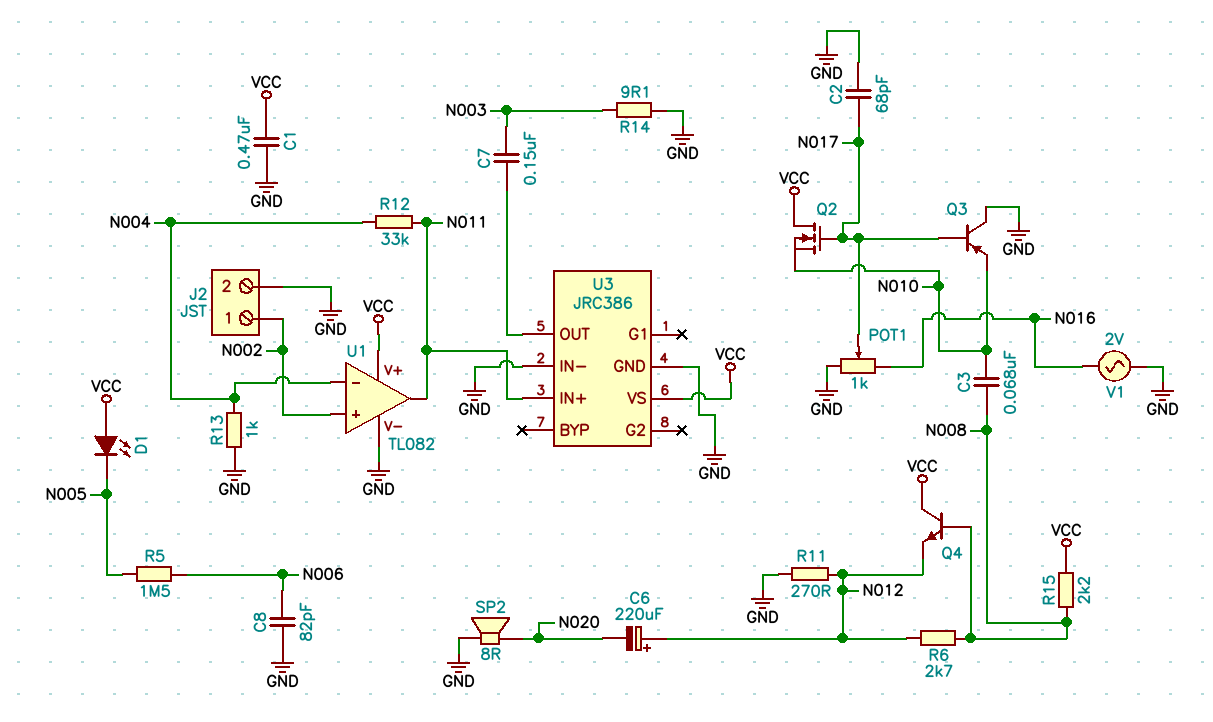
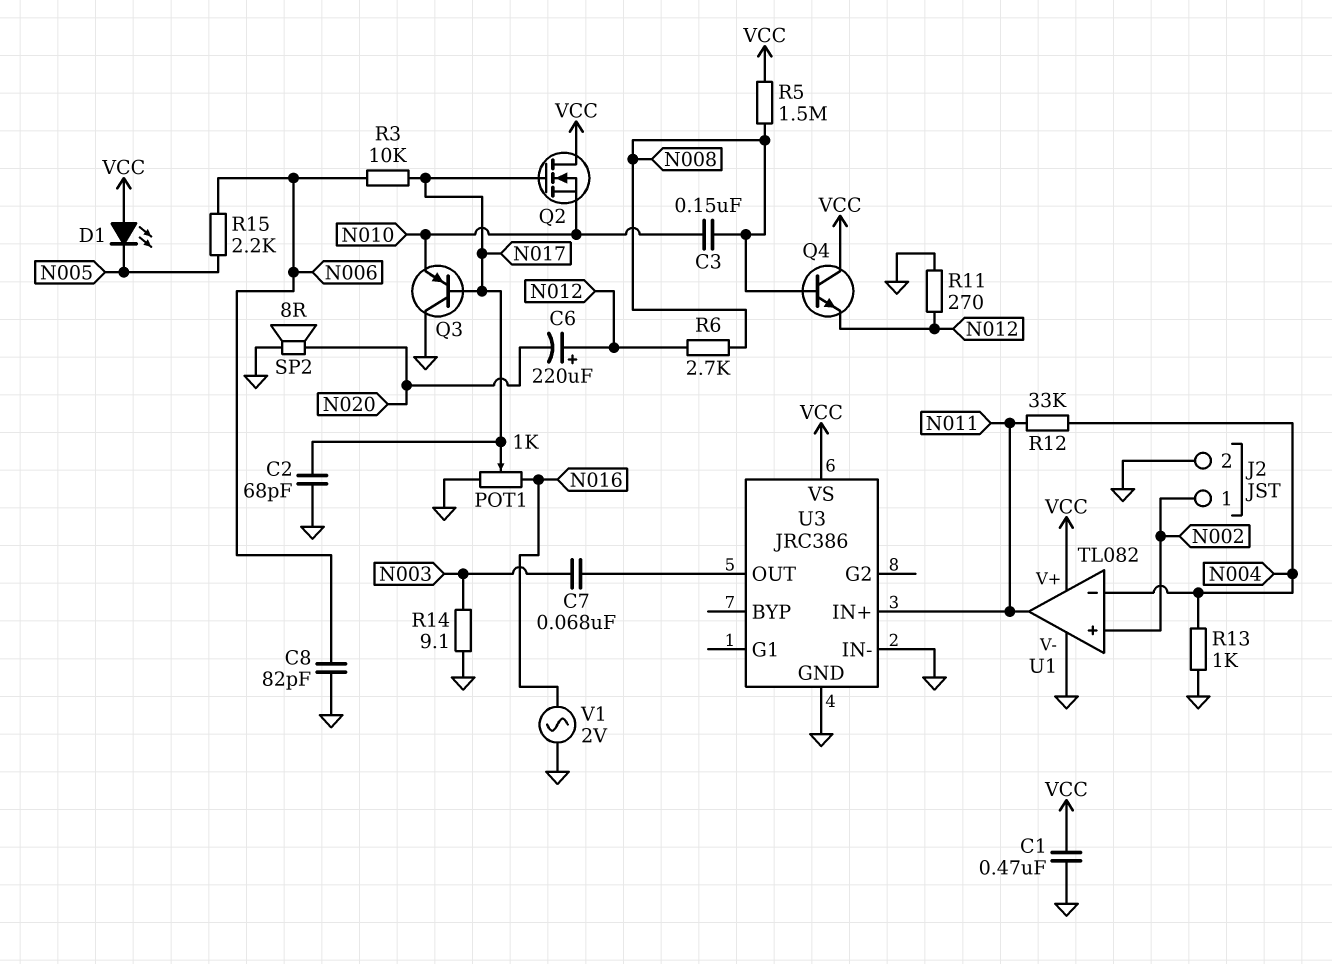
C3: 68nF (N008, N010) -> 150nF (N008, N010)
C7: 150nF (N003, U3/OUT) -> 68nF (N003, U3/OUT)
R3: none -> 10k (N006, N017)
R5: 1.5M (N005, N006) -> 1.5M (N008, VCC)
R15: 2.2k (N008, VCC) -> 2.2k (N005, N006)

